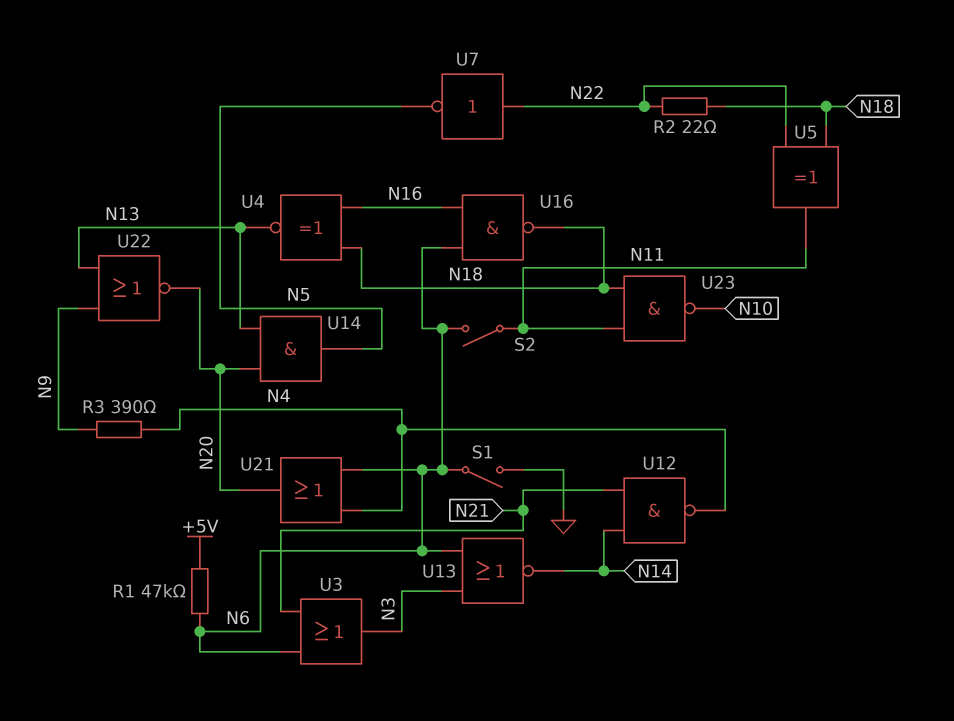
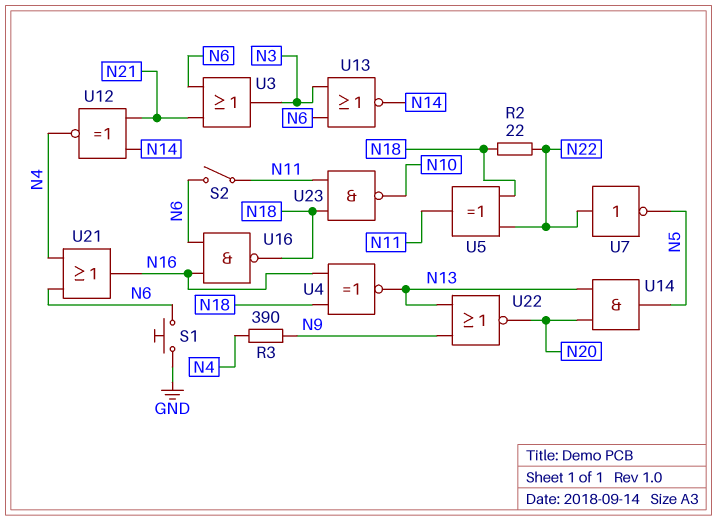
R1: 47k (+5V, N6) -> none
S1: switch (GND, N6) -> button (GND, N6)
U12: NAND (in N14, in N21, out N4) -> XNOR (in N14, in N21, out N4)
U21: OR (in N4, in N6, out N20) -> OR (in N4, in N6, out N16)

